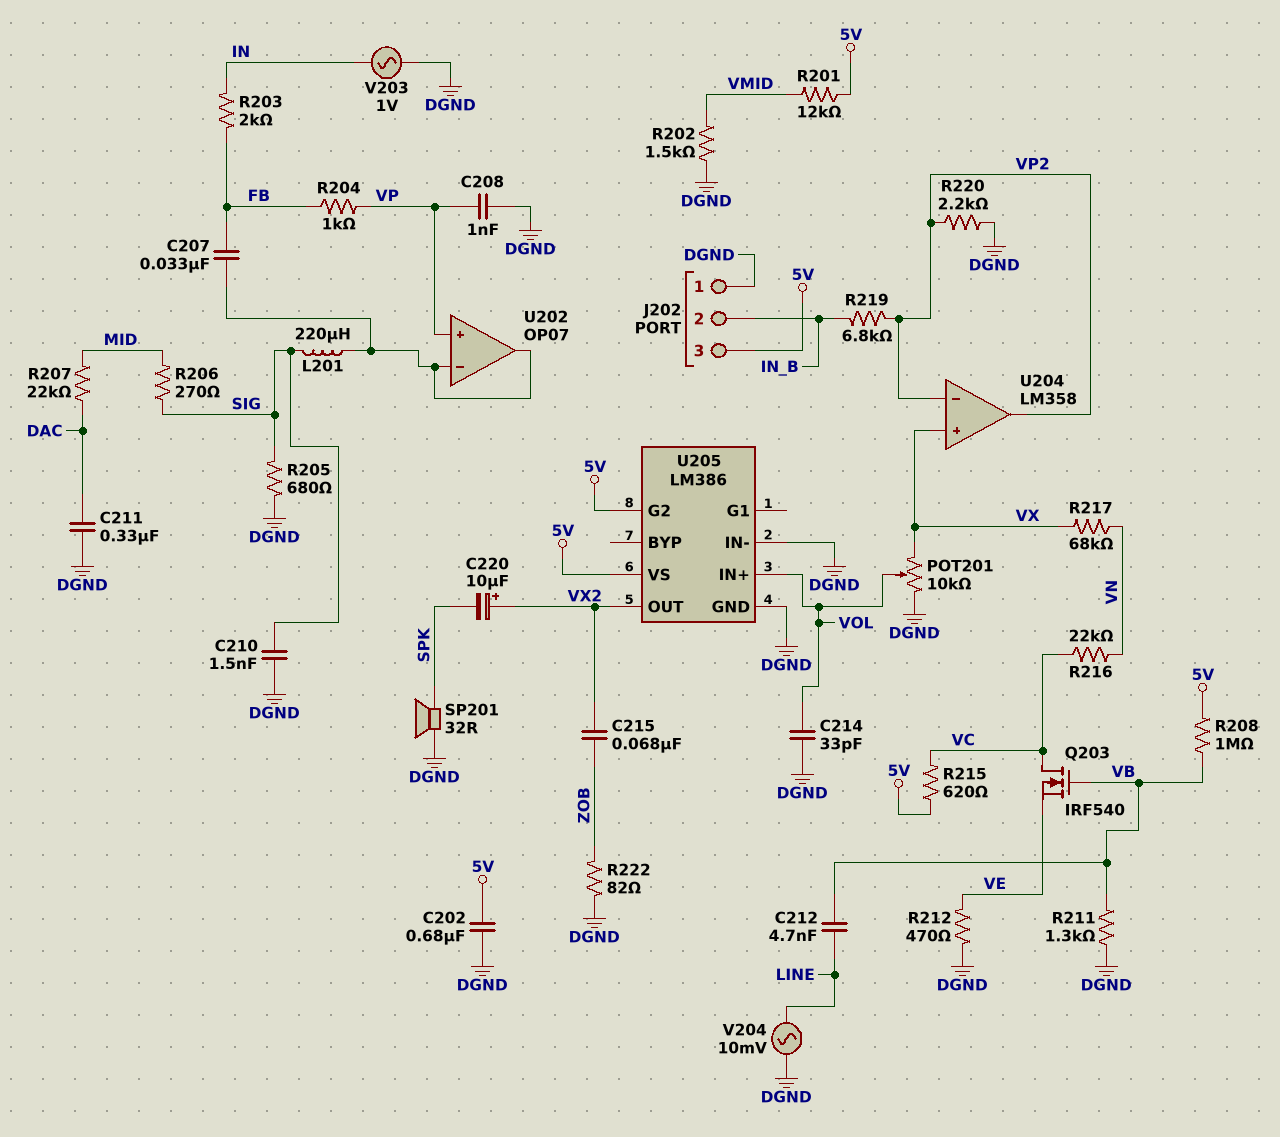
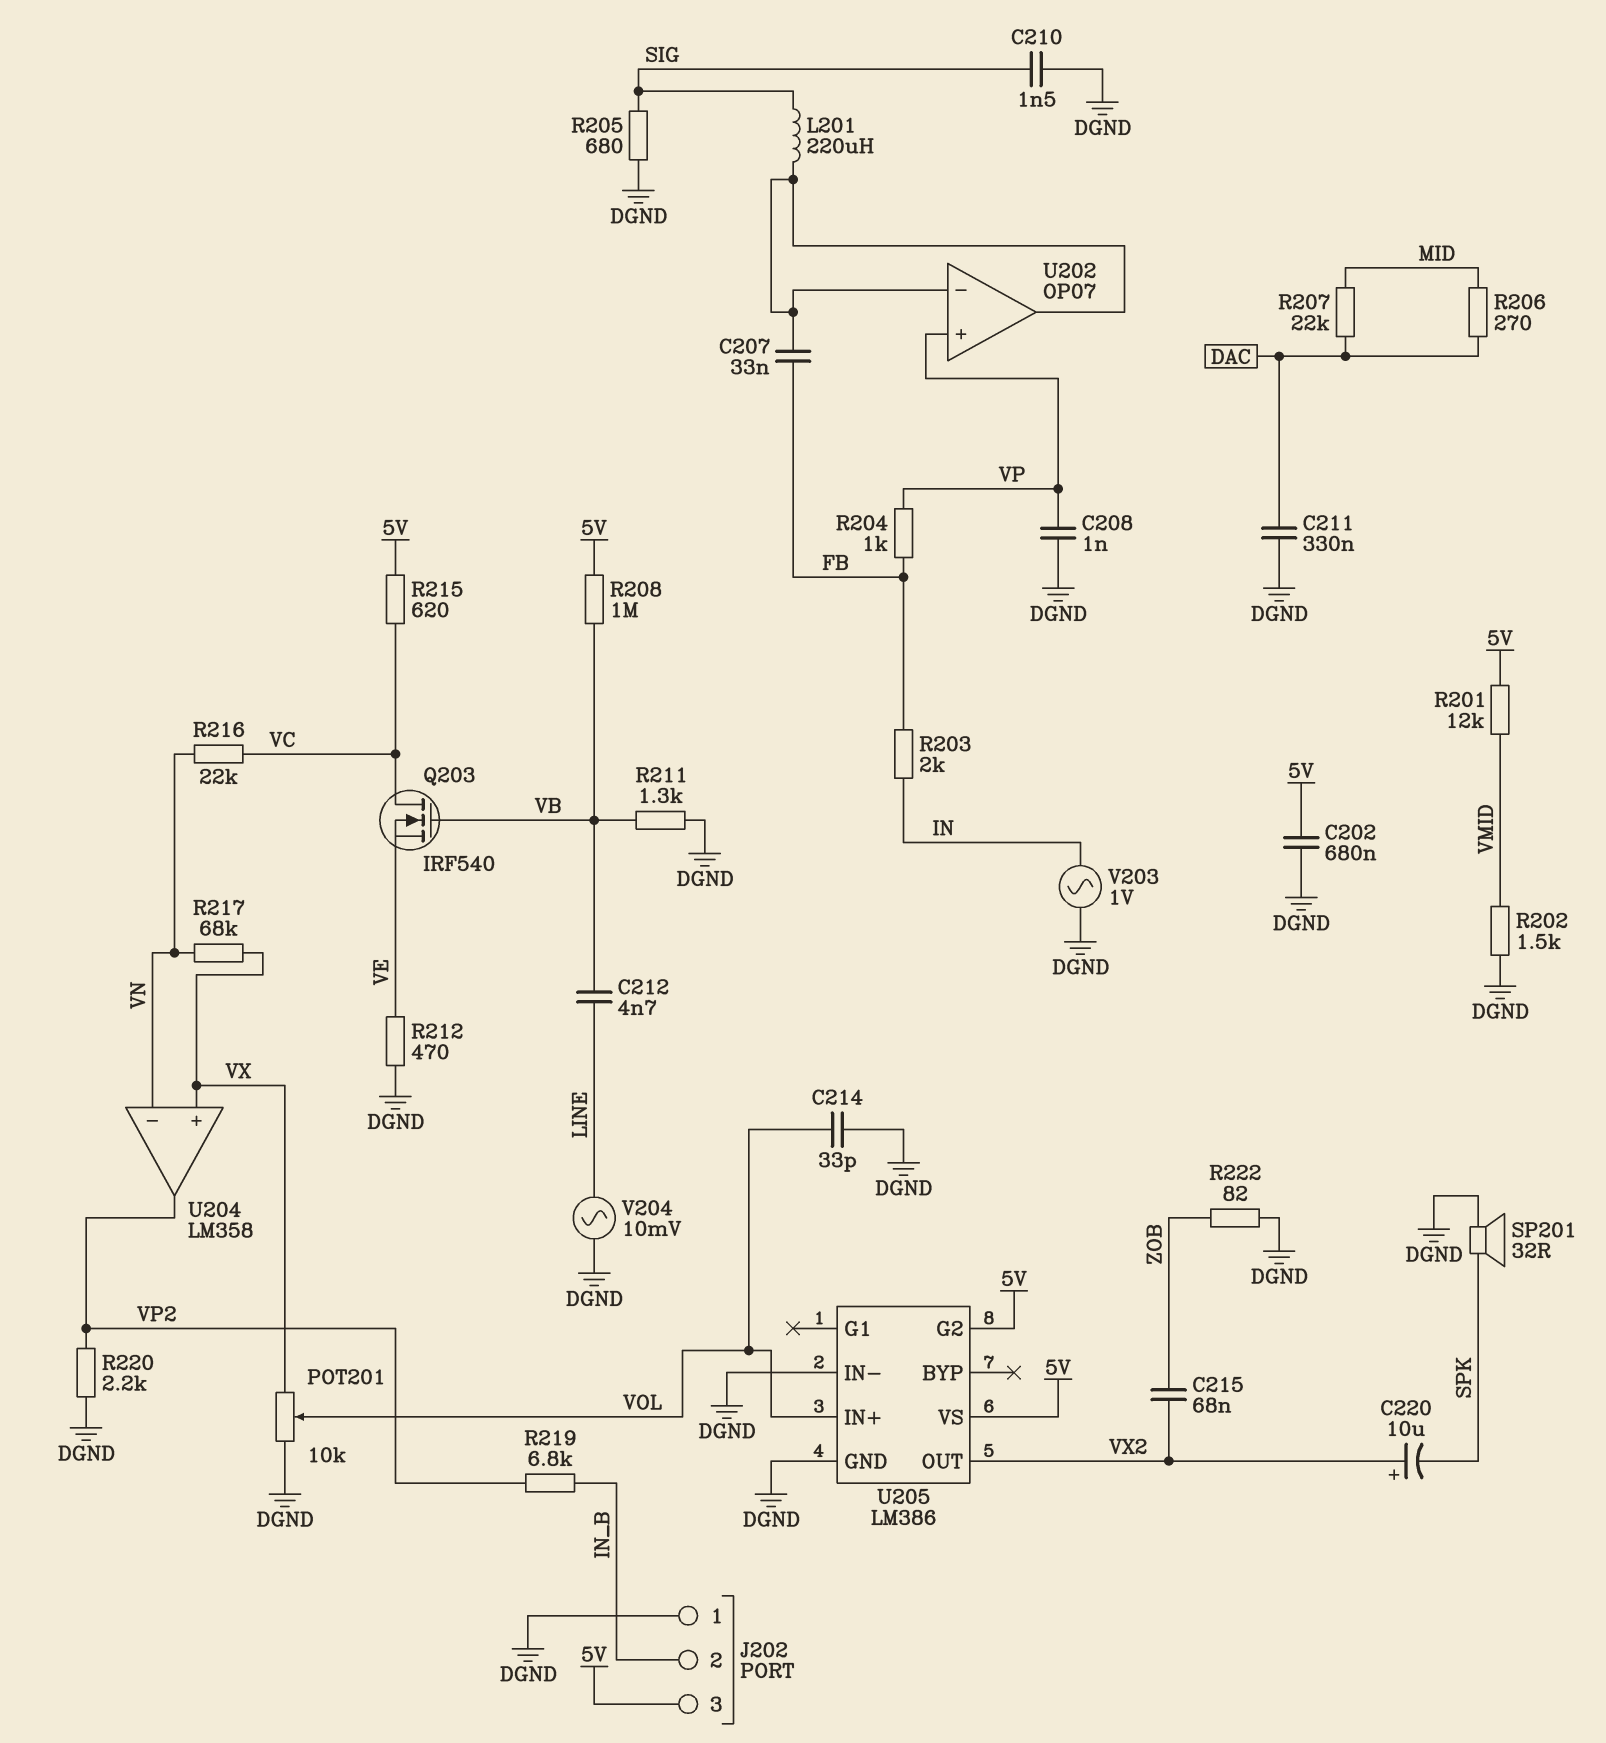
R206: 270 (MID, SIG) -> 270 (DAC, MID)
U204 pin in-: VP2 -> VN

